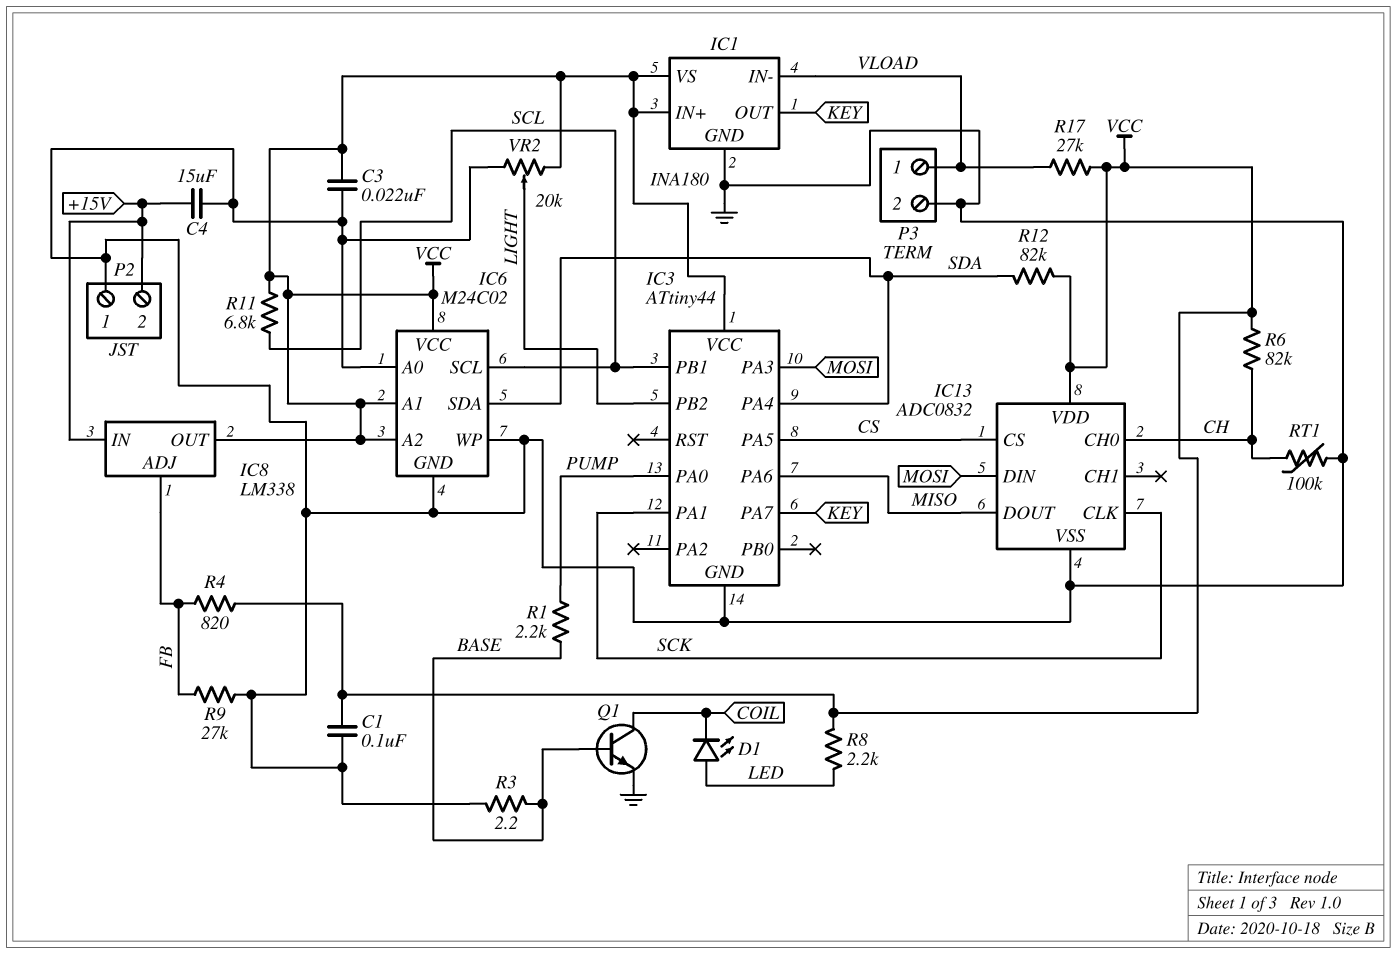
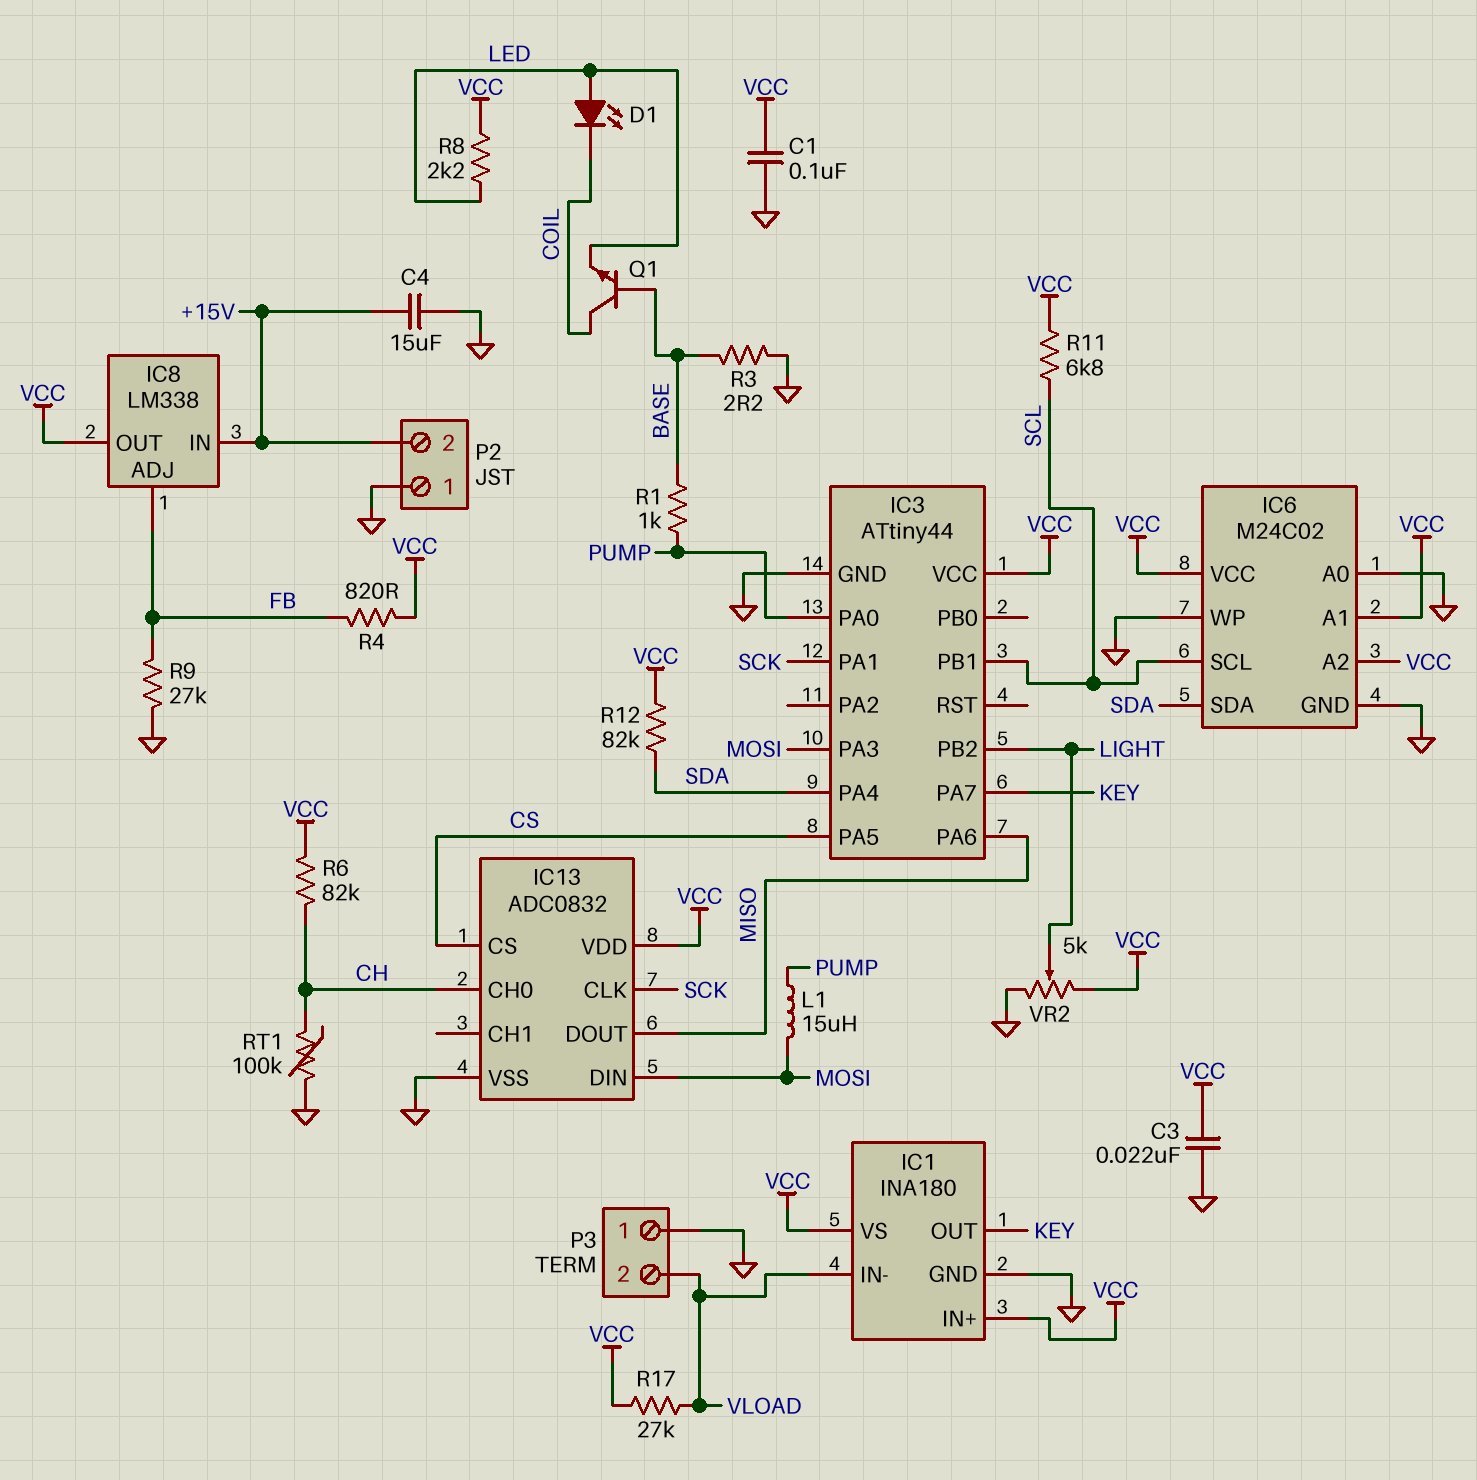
L1: none -> 15uH (MOSI, PUMP)
P3 pin 1: VLOAD -> GND
P3 pin 2: GND -> VLOAD
Q1: NPN (B BASE, C COIL, E GND) -> NPN (B BASE, C COIL, E LED)
R1: 2.2k (BASE, PUMP) -> 1k (BASE, PUMP)
VR2: 20k (GND, VCC, wiper LIGHT) -> 5k (GND, VCC, wiper LIGHT)

